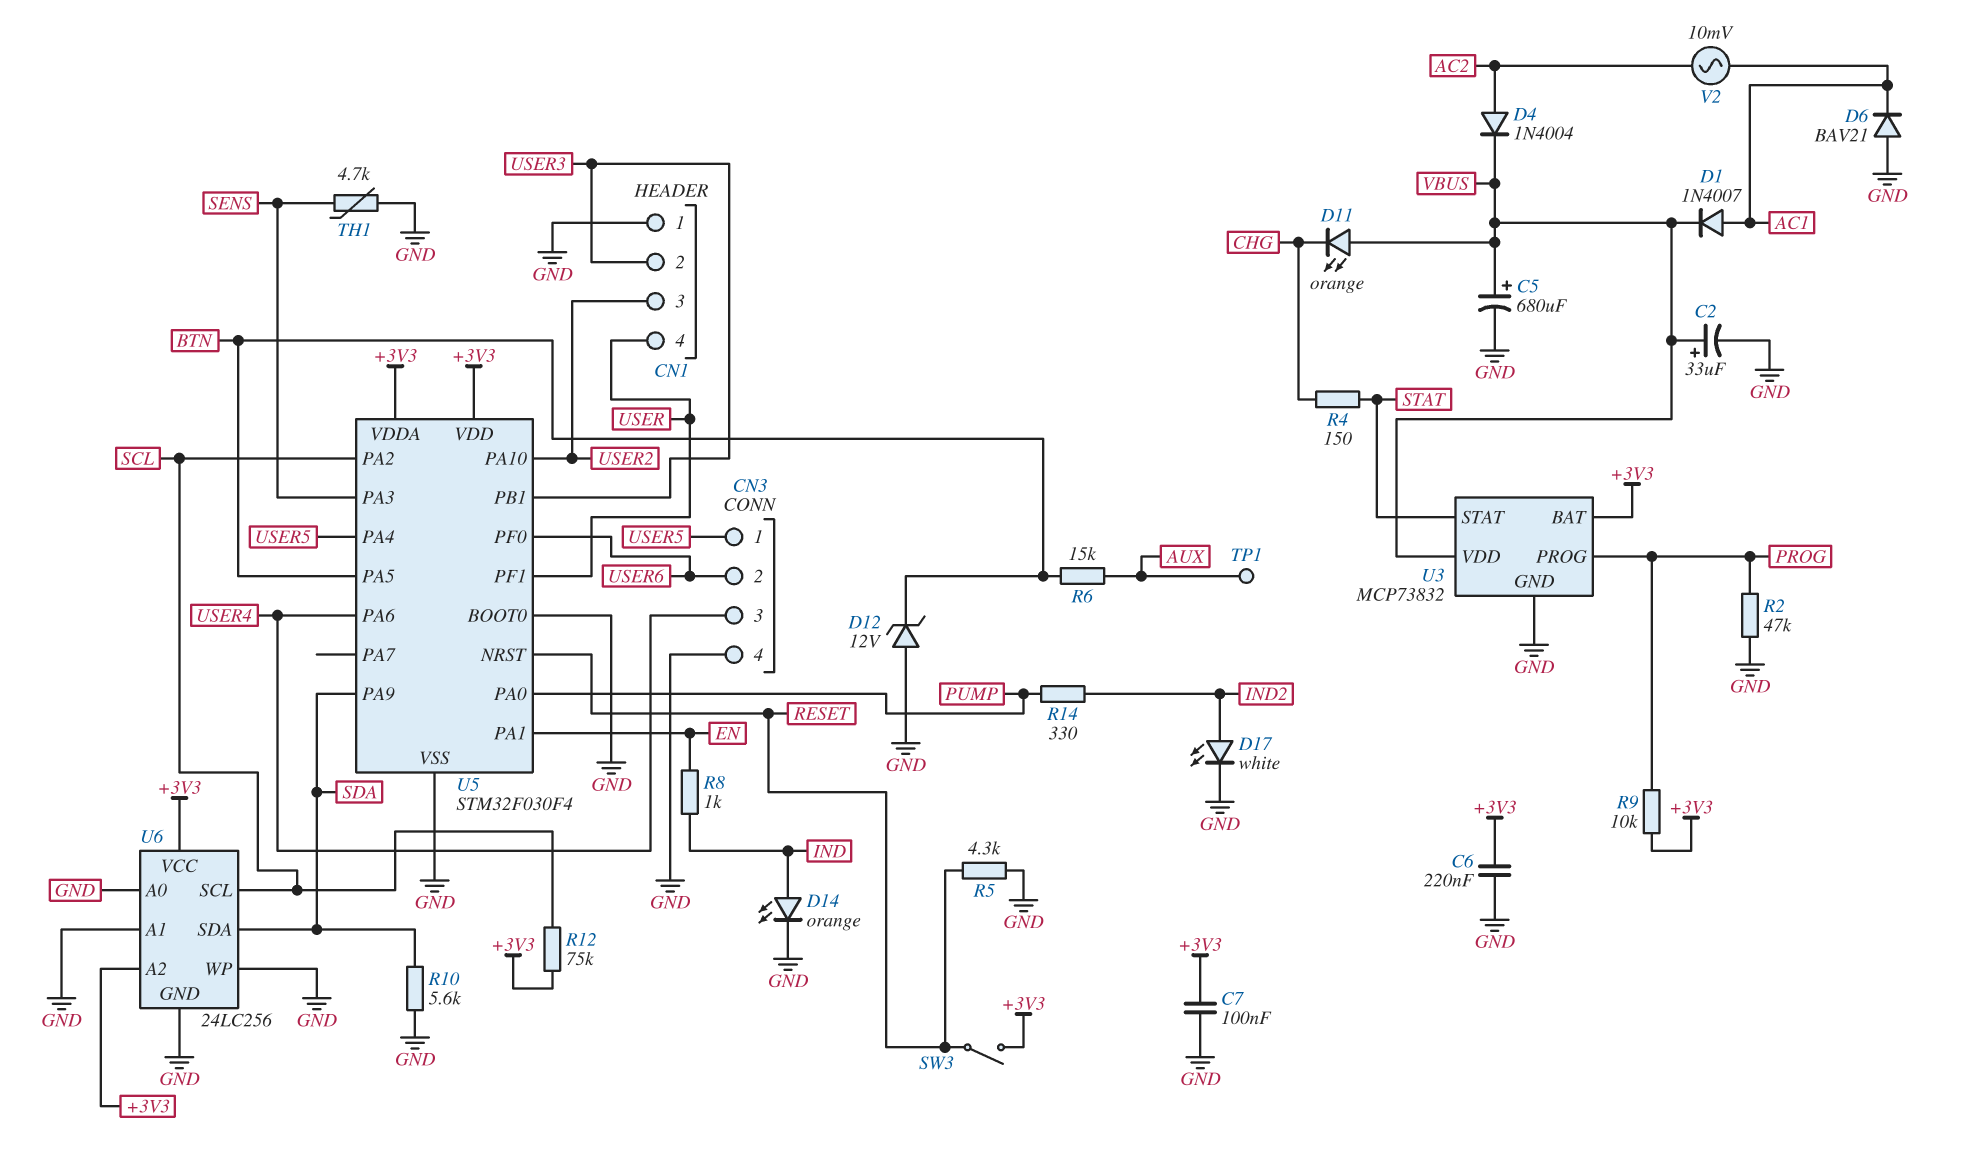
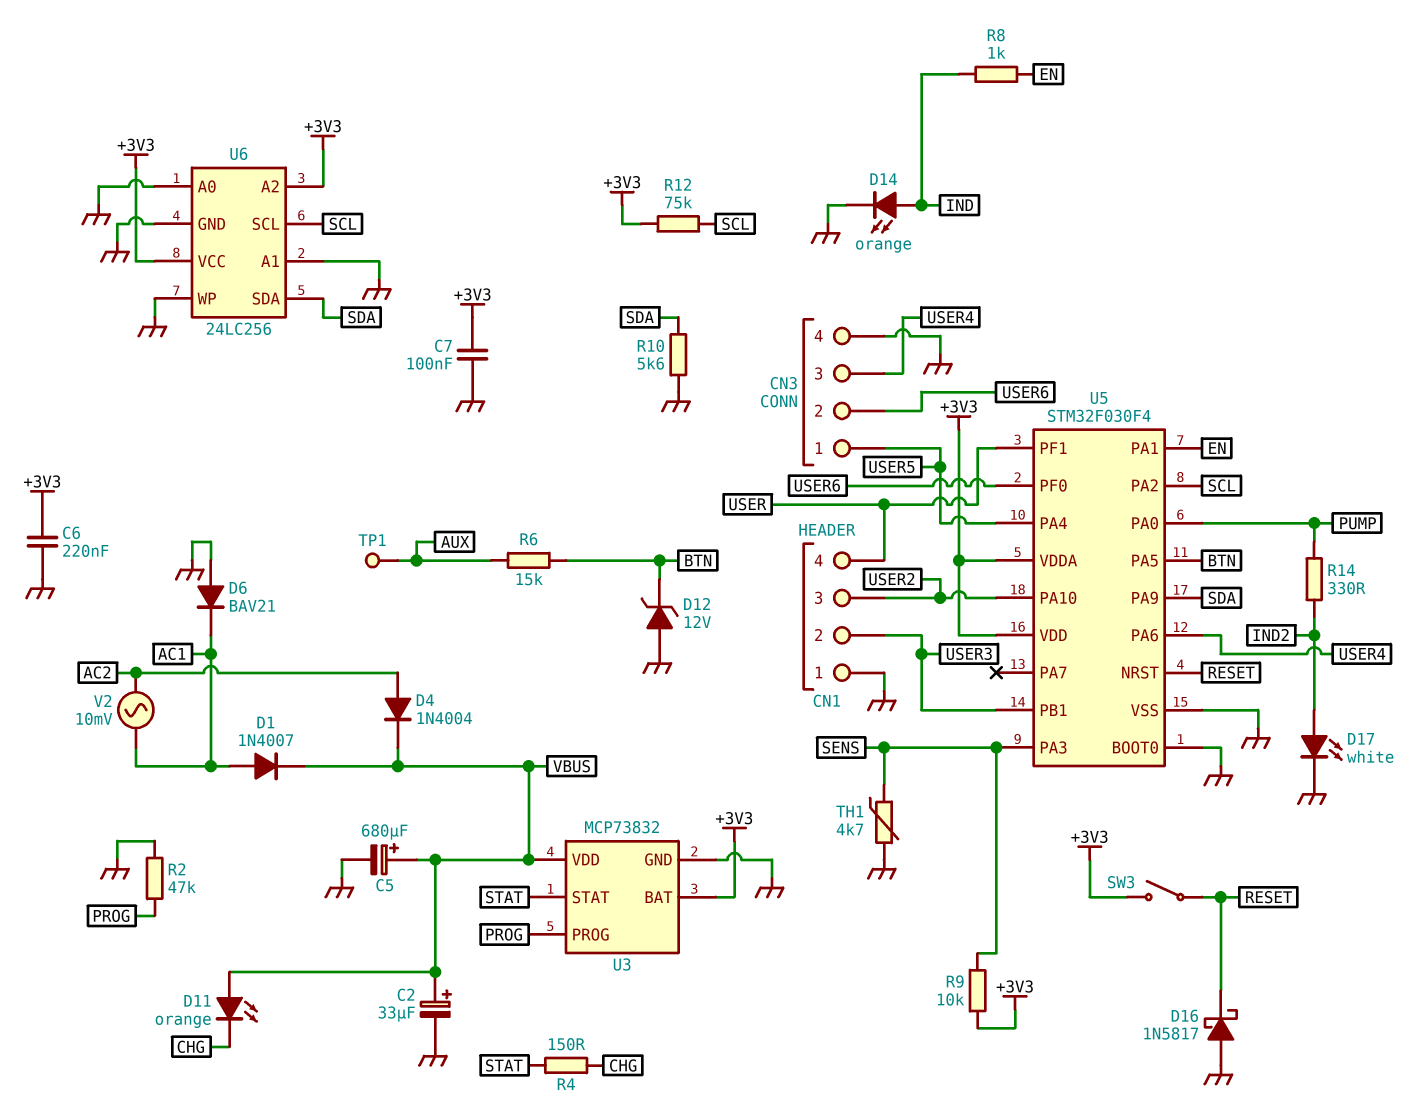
D16: none -> schottky 1N5817 (A GND, K RESET)
R5: 4.3k (GND, RESET) -> none
R9: 10k (+3V3, PROG) -> 10k (+3V3, SENS)

